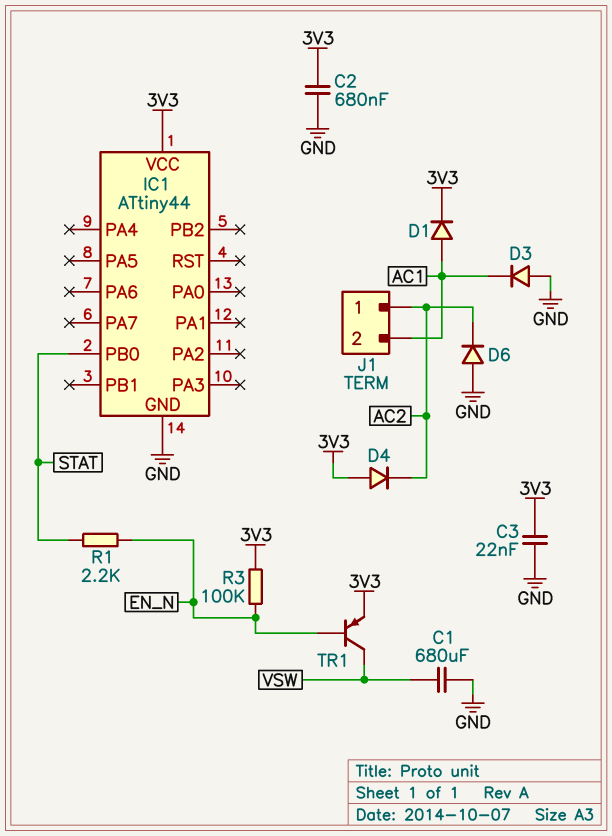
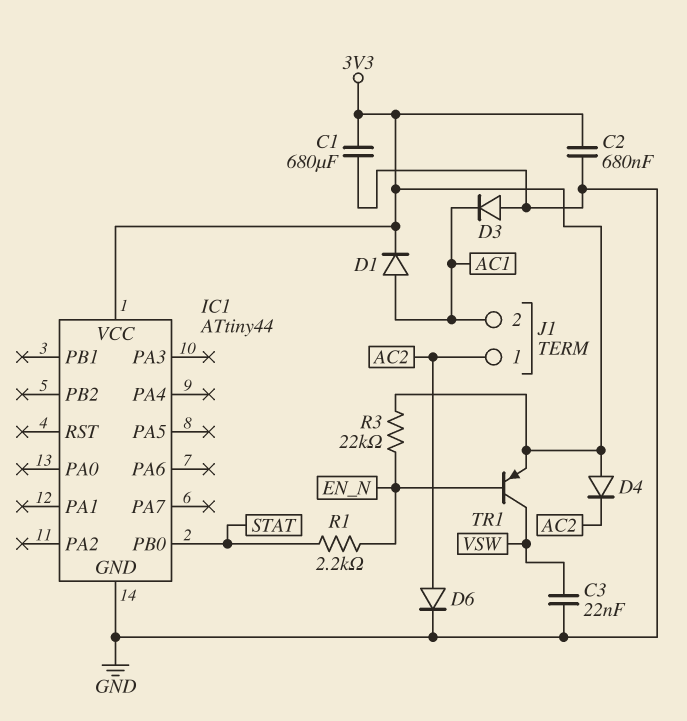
C1: 680uF (GND, VSW) -> 680uF (3V3, GND)
C3: 22nF (3V3, GND) -> 22nF (GND, VSW)
D6: diode (A GND, K AC2) -> diode (A AC2, K GND)
R3: 100k (3V3, EN_N) -> 22k (3V3, EN_N)

